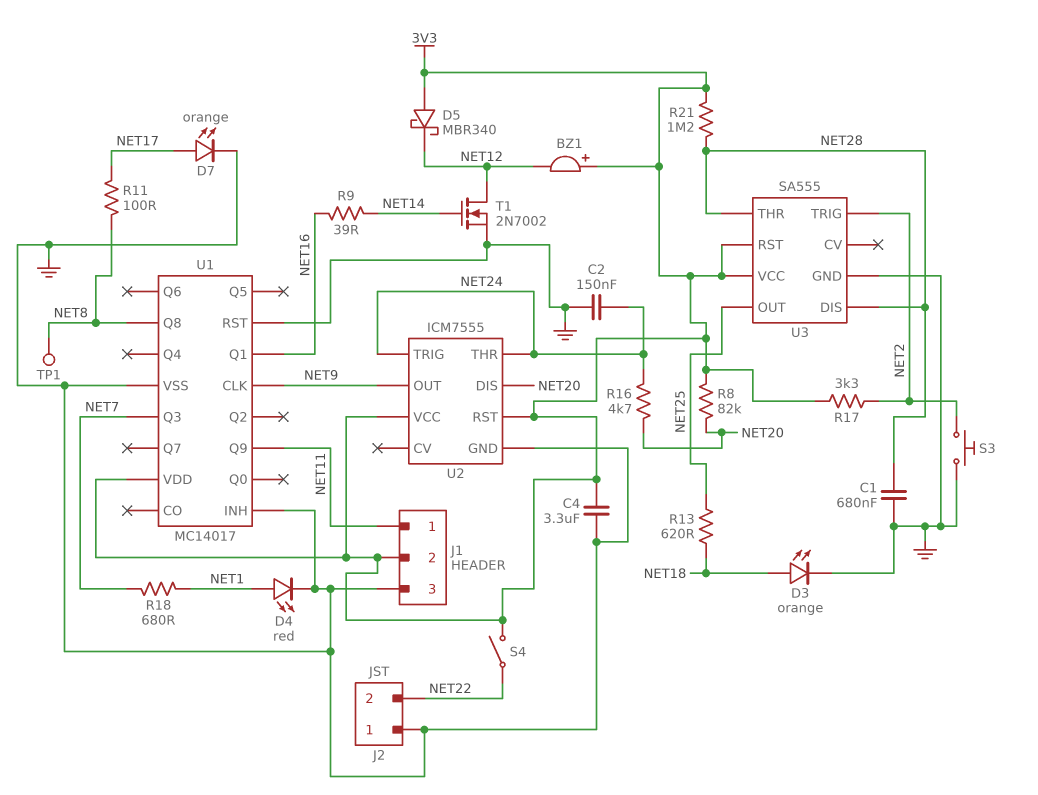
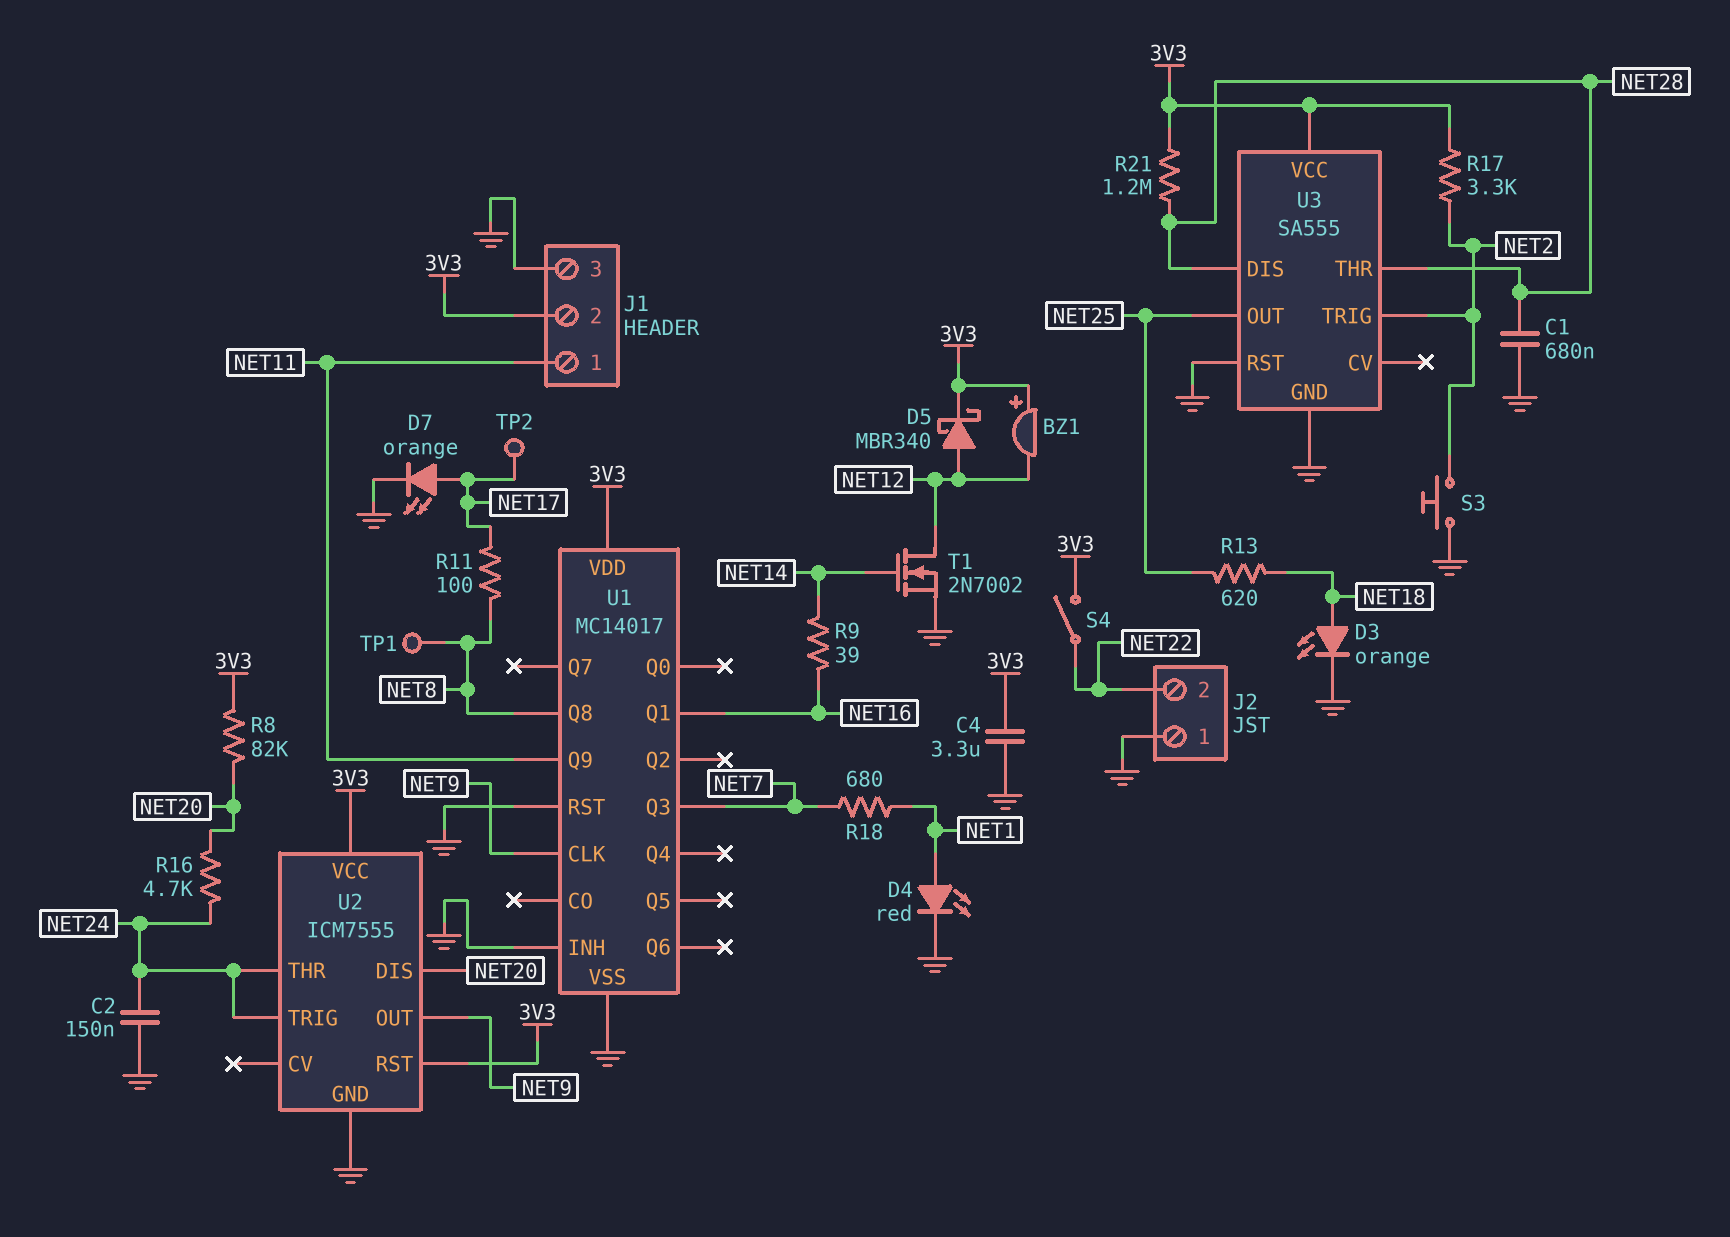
D5: schottky MBR340 (A 3V3, K NET12) -> schottky MBR340 (A NET12, K 3V3)
TP2: none -> test point (NET17)
U3 pin RST: 3V3 -> GND

